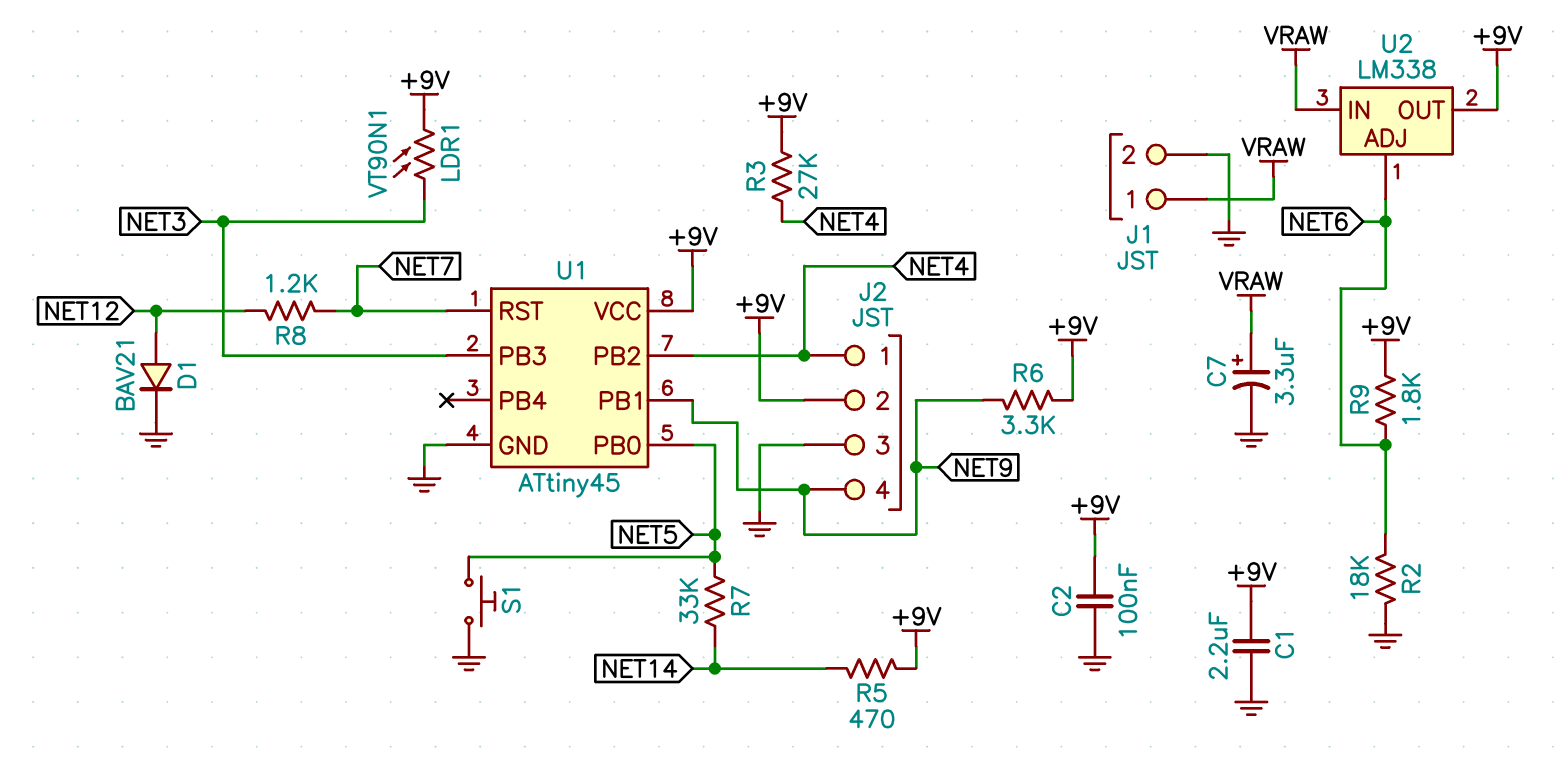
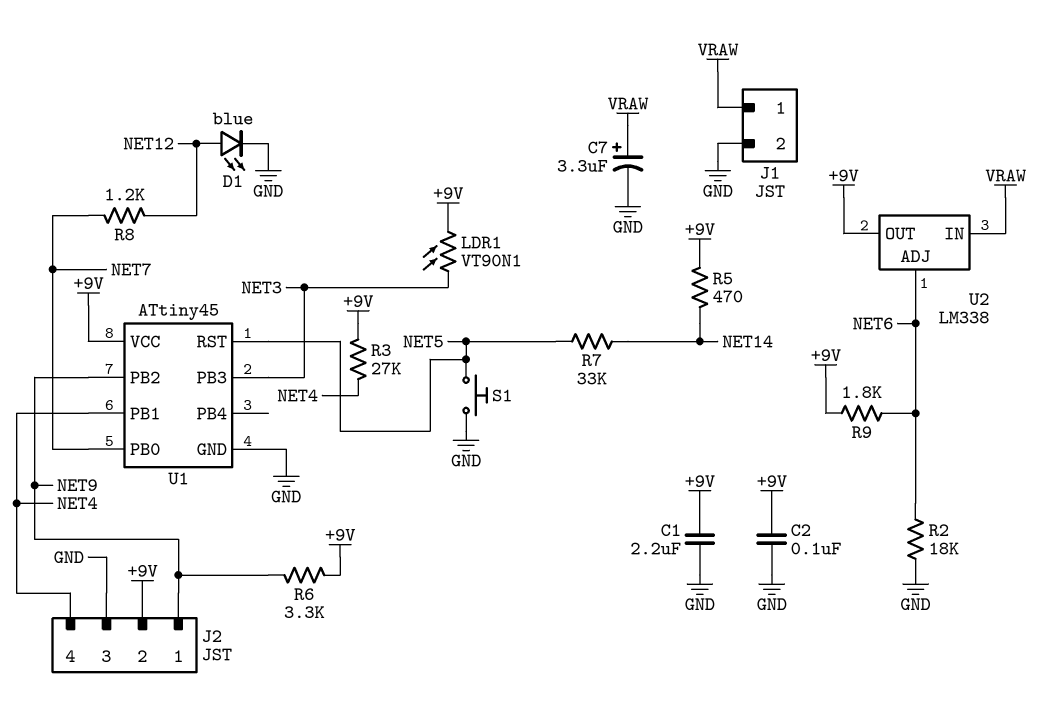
D1: diode BAV21 (A NET12, K GND) -> LED blue (A NET12, K GND)
J2 pin 1: NET4 -> NET9
J2 pin 4: NET9 -> NET4
U1 pin PB0: NET5 -> NET7
U1 pin PB1: NET9 -> NET4
U1 pin PB2: NET4 -> NET9
U1 pin RST: NET7 -> NET5

